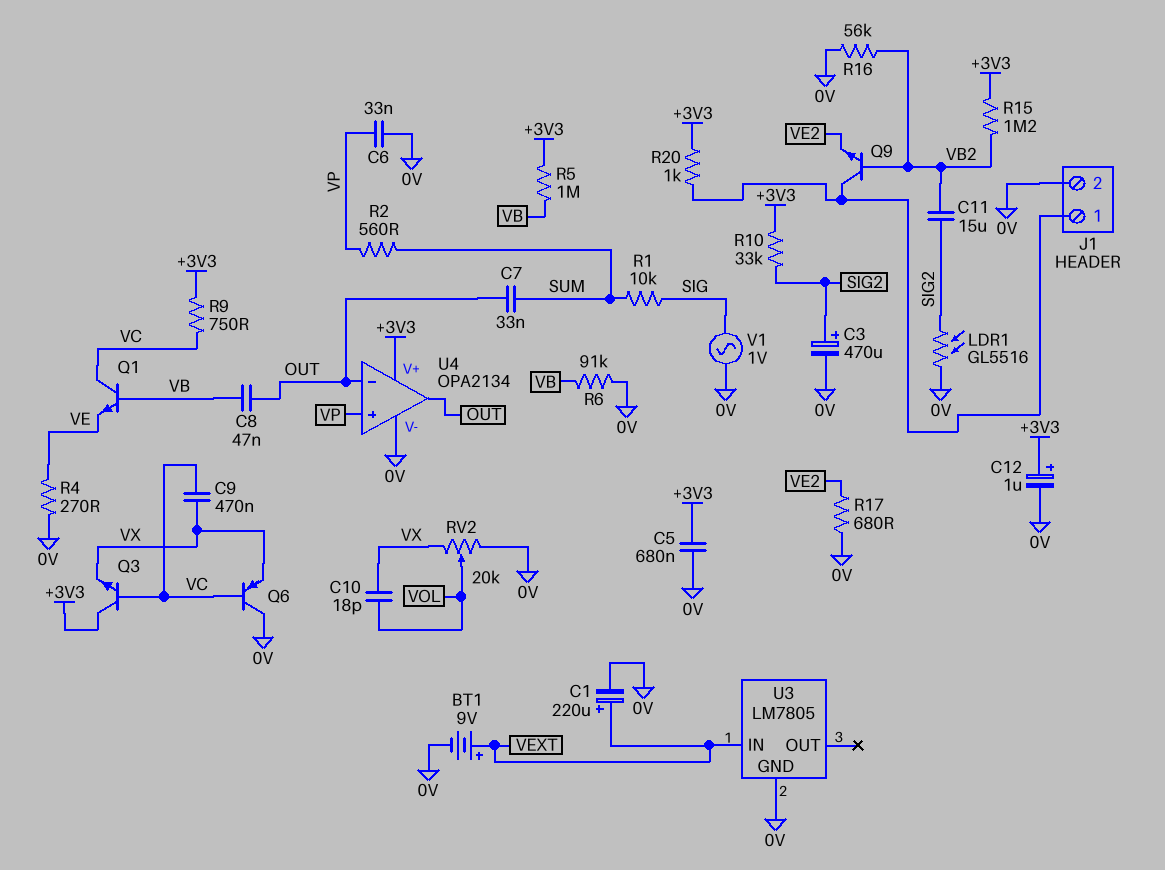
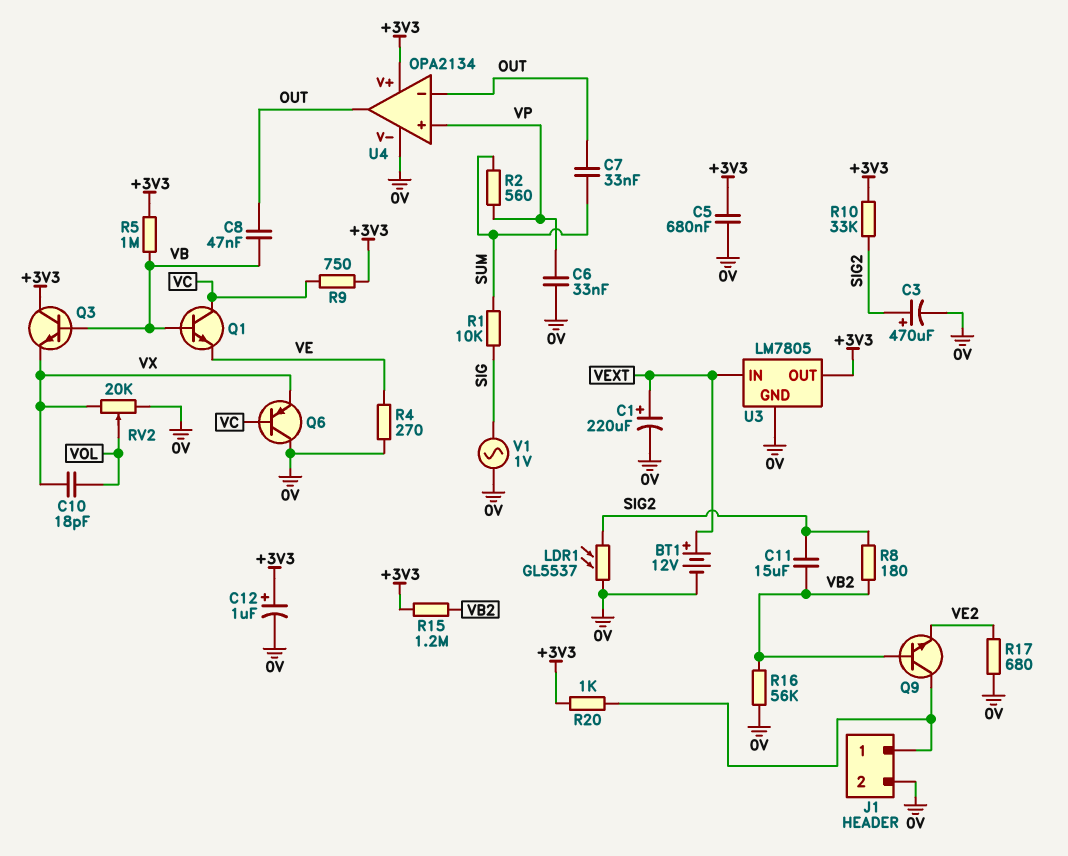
BT1: 9V (plus VEXT, minus 0V) -> 12V (plus VEXT, minus 0V)
C9: 470nF (VC, VX) -> none
LDR1: GL5516 (0V, SIG2) -> GL5537 (0V, SIG2)
Q3: NPN (B VC, C +3V3, E VX) -> NPN (B VB, C +3V3, E VX)
R6: 91k (0V, VB) -> none
R8: none -> 180 (SIG2, VB2)
U3 pin OUT: none -> +3V3

